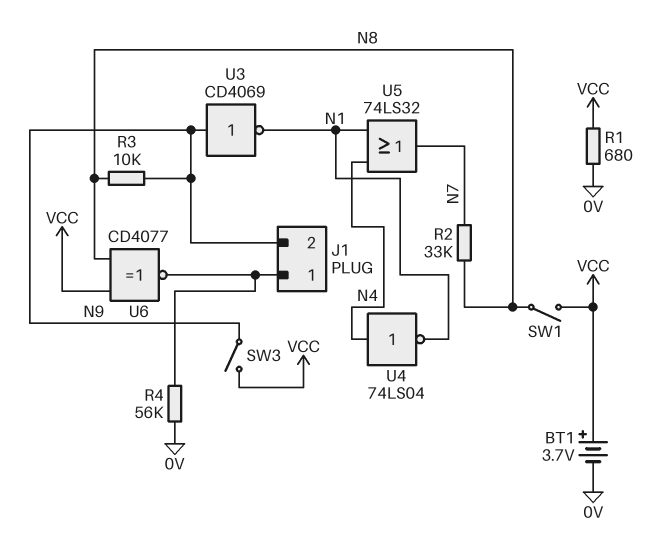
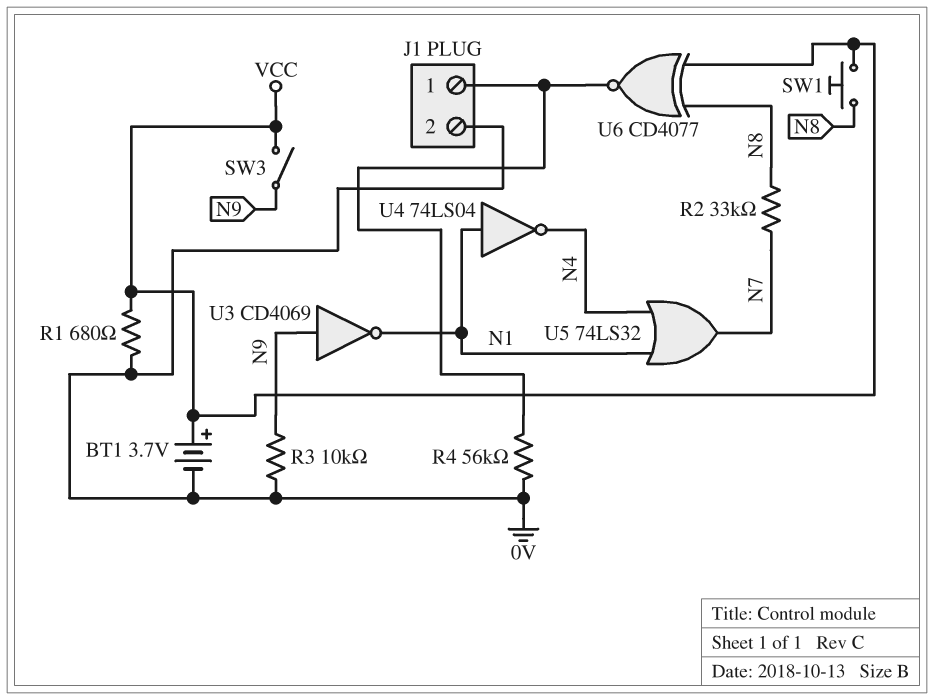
J1 pin 2: N9 -> 0V
R3: 10k (N8, N9) -> 10k (0V, N9)
SW1: switch (N8, VCC) -> button (N8, VCC)
U4: NOT 74LS04 (in N4, out N1) -> NOT 74LS04 (in N1, out N4)

